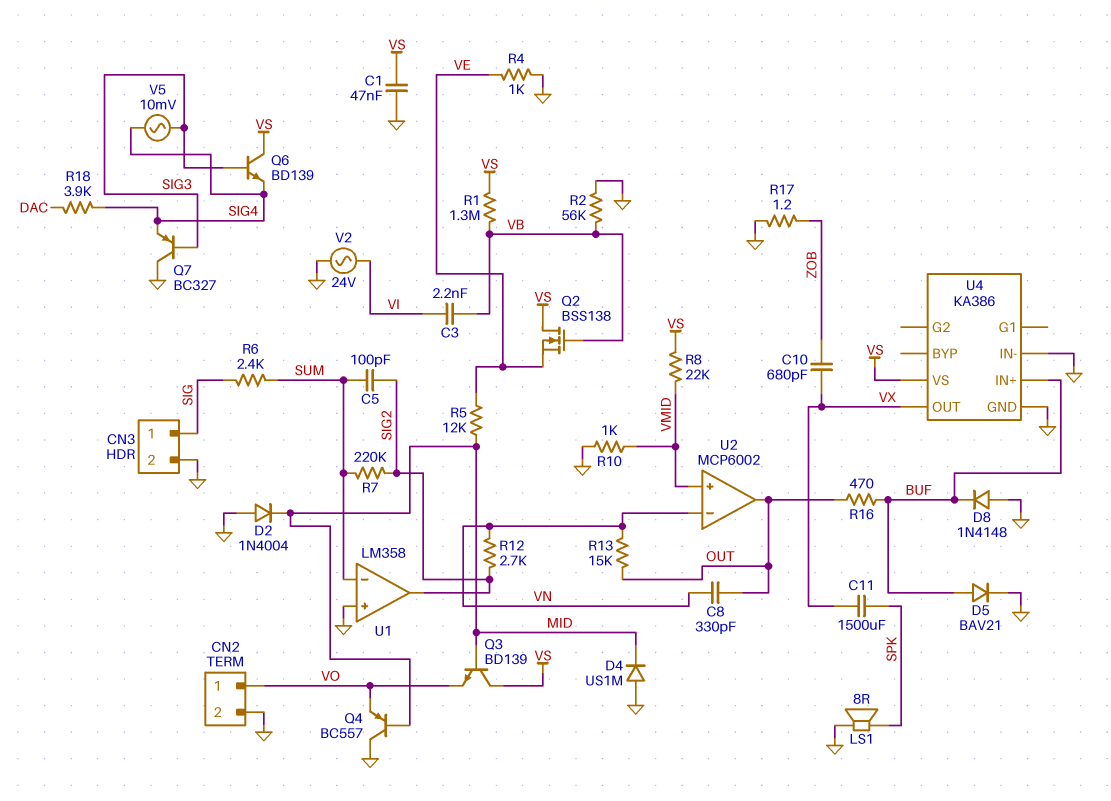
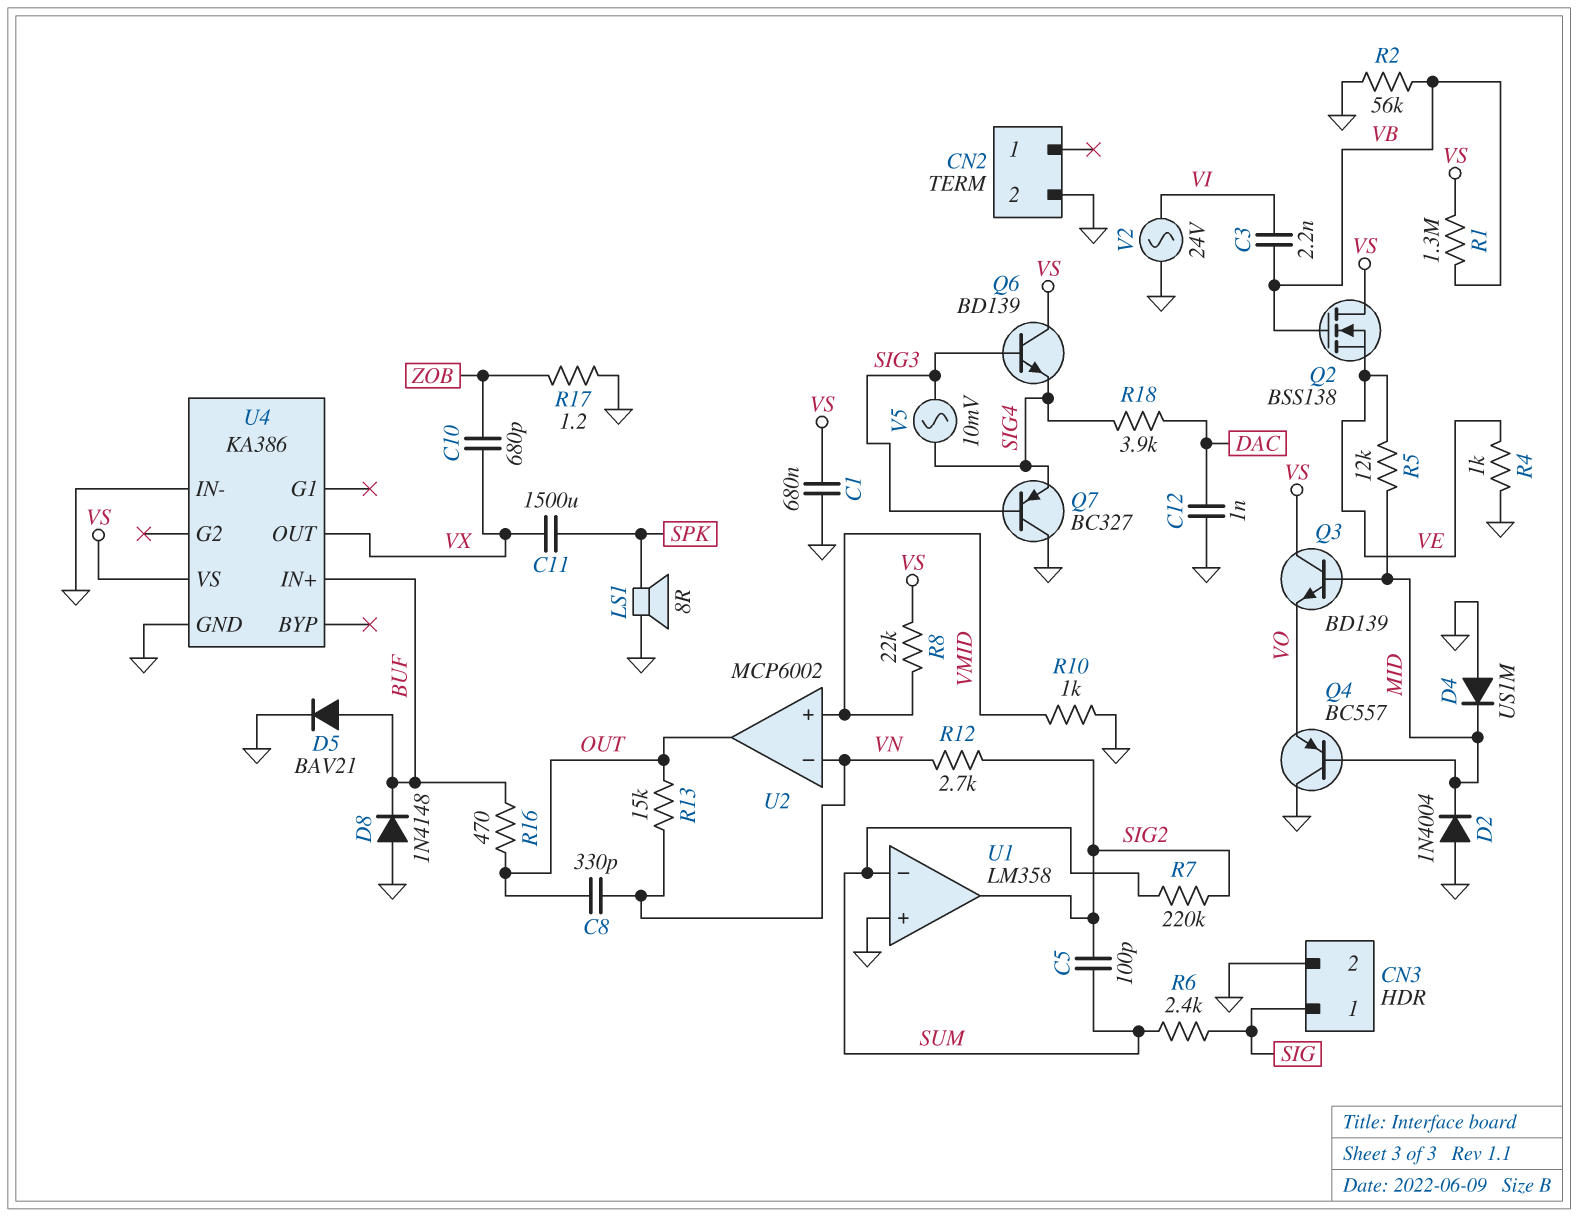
C1: 47nF (GND, VS) -> 680nF (GND, VS)
C12: none -> 1nF (DAC, GND)
CN2 pin 1: VO -> none

